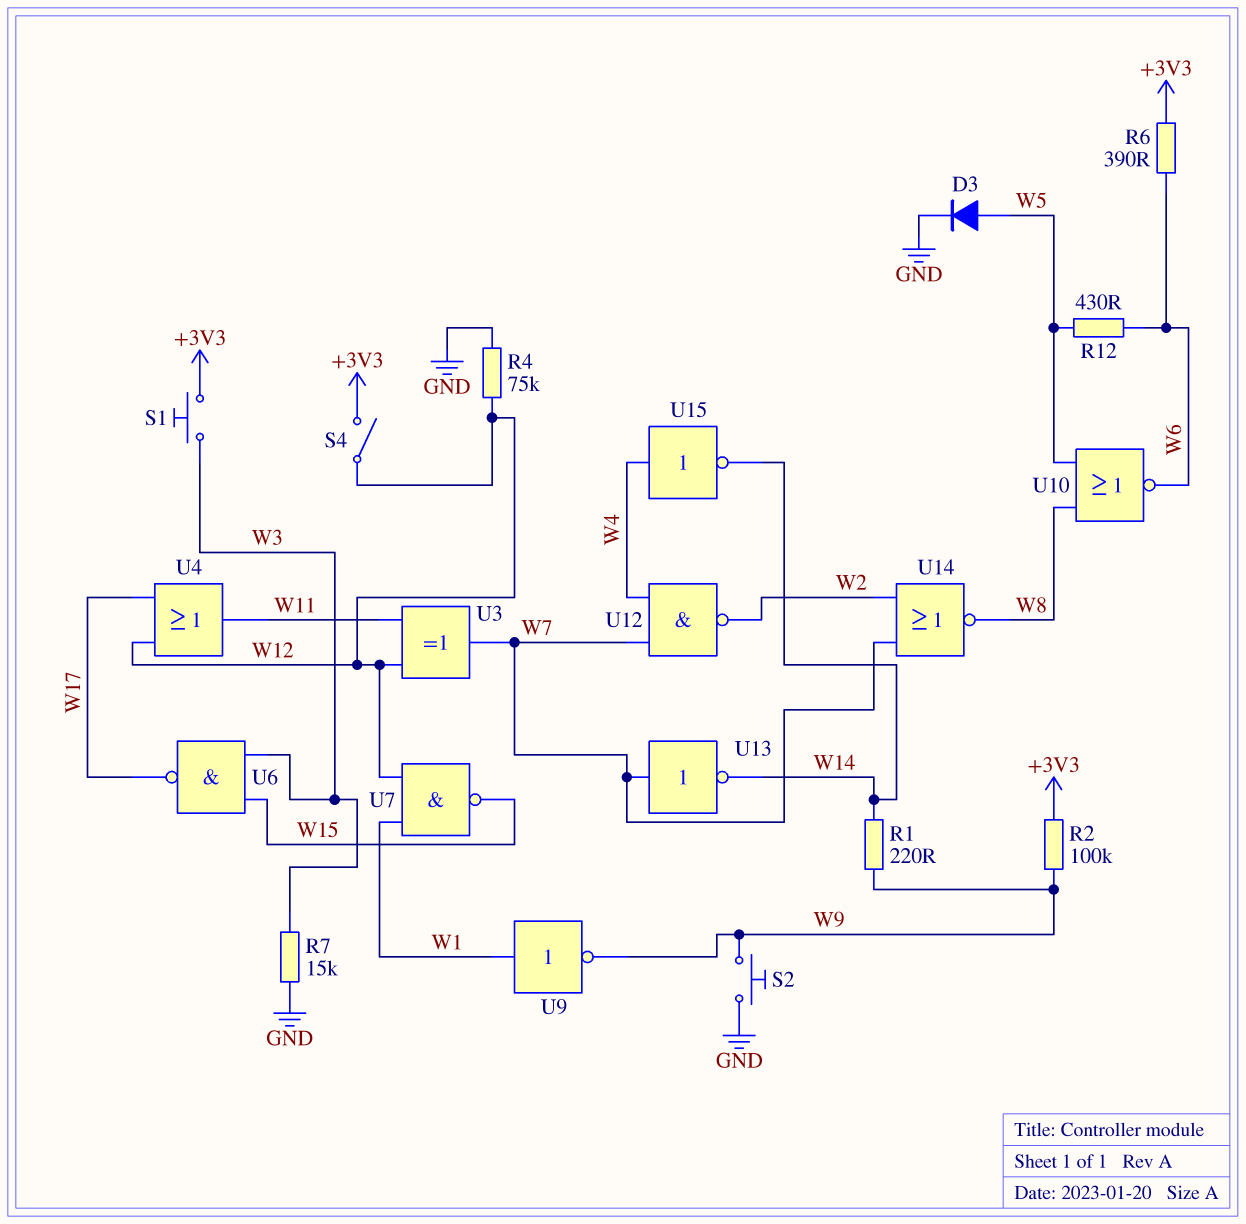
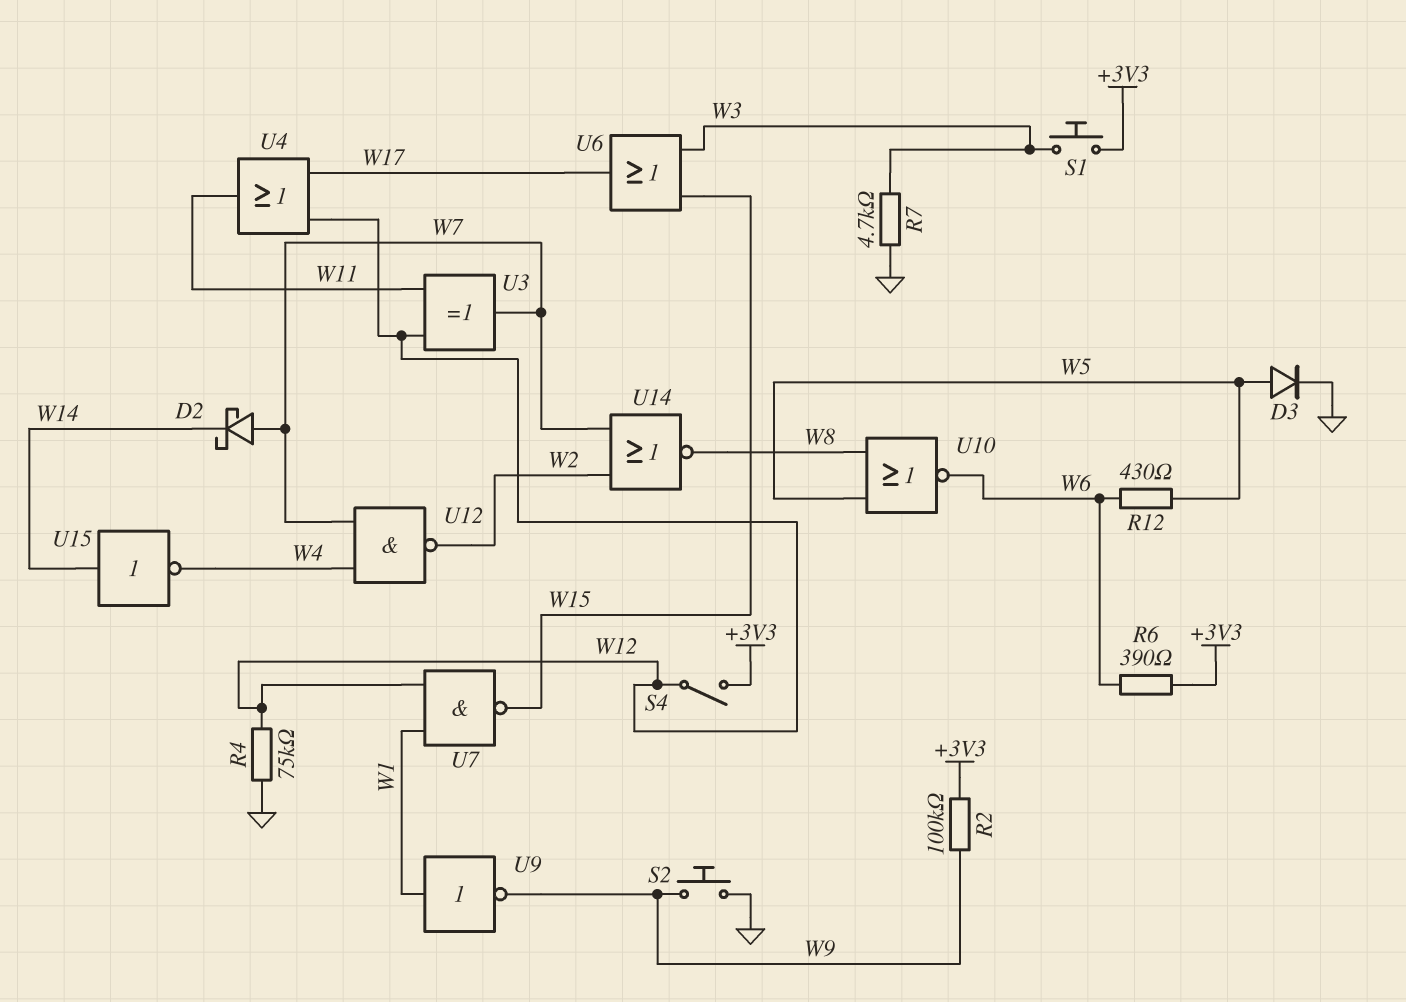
D2: none -> schottky (A W7, K W14)
R1: 220 (W9, W14) -> none
R7: 15k (GND, W3) -> 4.7k (GND, W3)
U6: NAND (in W3, in W15, out W17) -> OR (in W3, in W15, out W17)
U13: NOT (in W7, out W14) -> none
U15: NOT (in W4, out W14) -> NOT (in W14, out W4)

